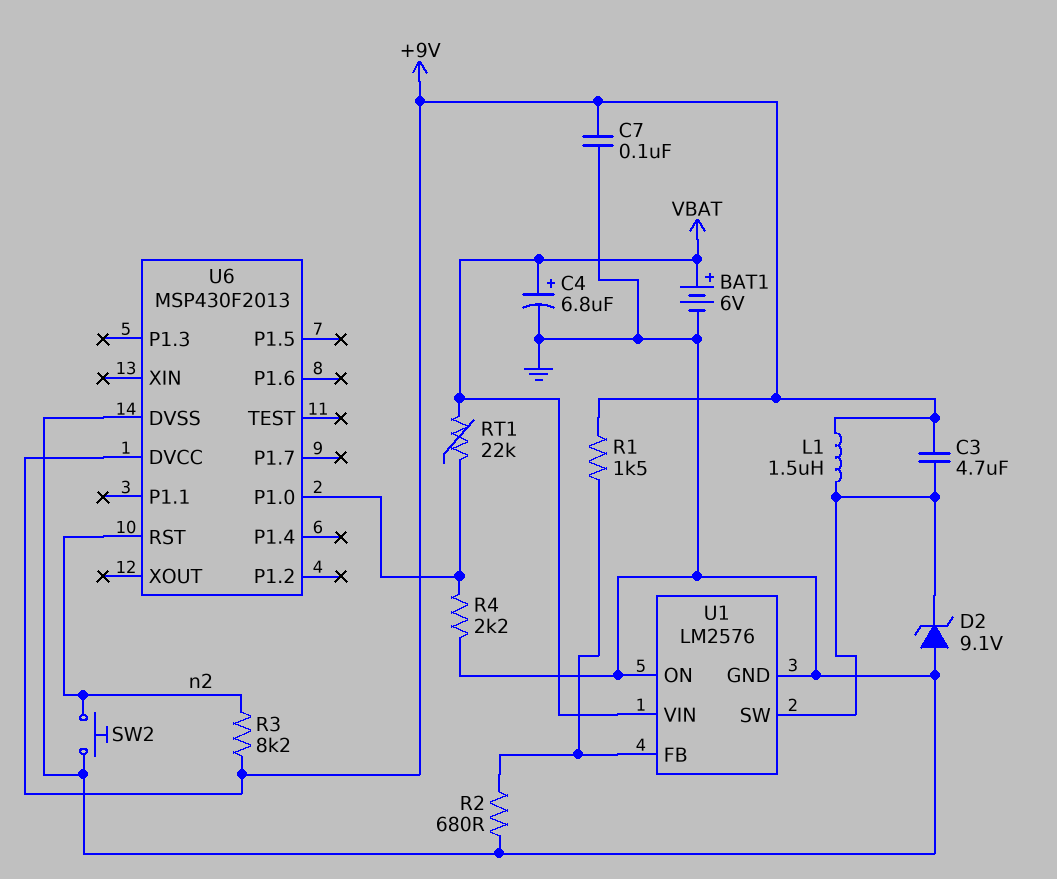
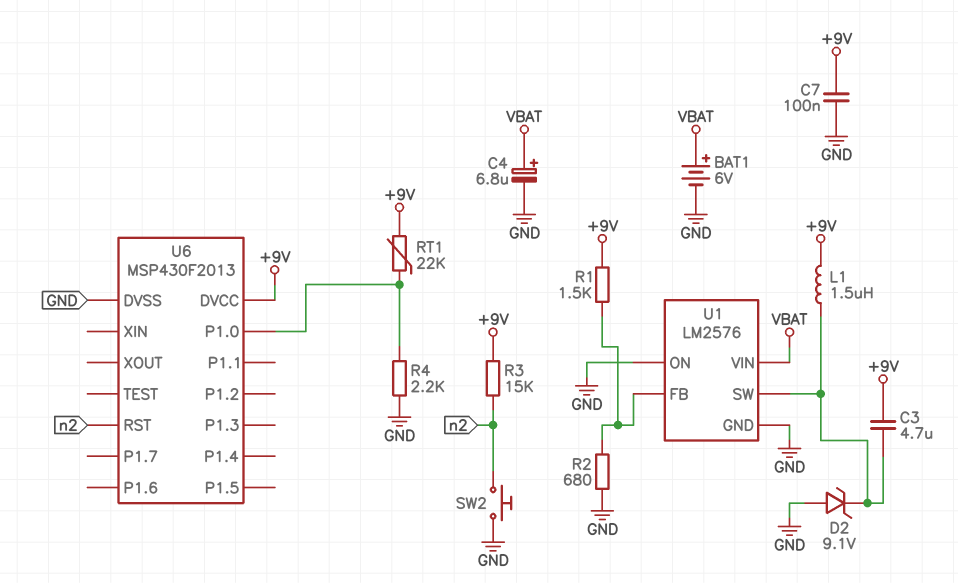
R3: 8.2k (+9V, n2) -> 15k (+9V, n2)
RT1: 22k (U6/P1.0, VBAT) -> 22k (+9V, U6/P1.0)

